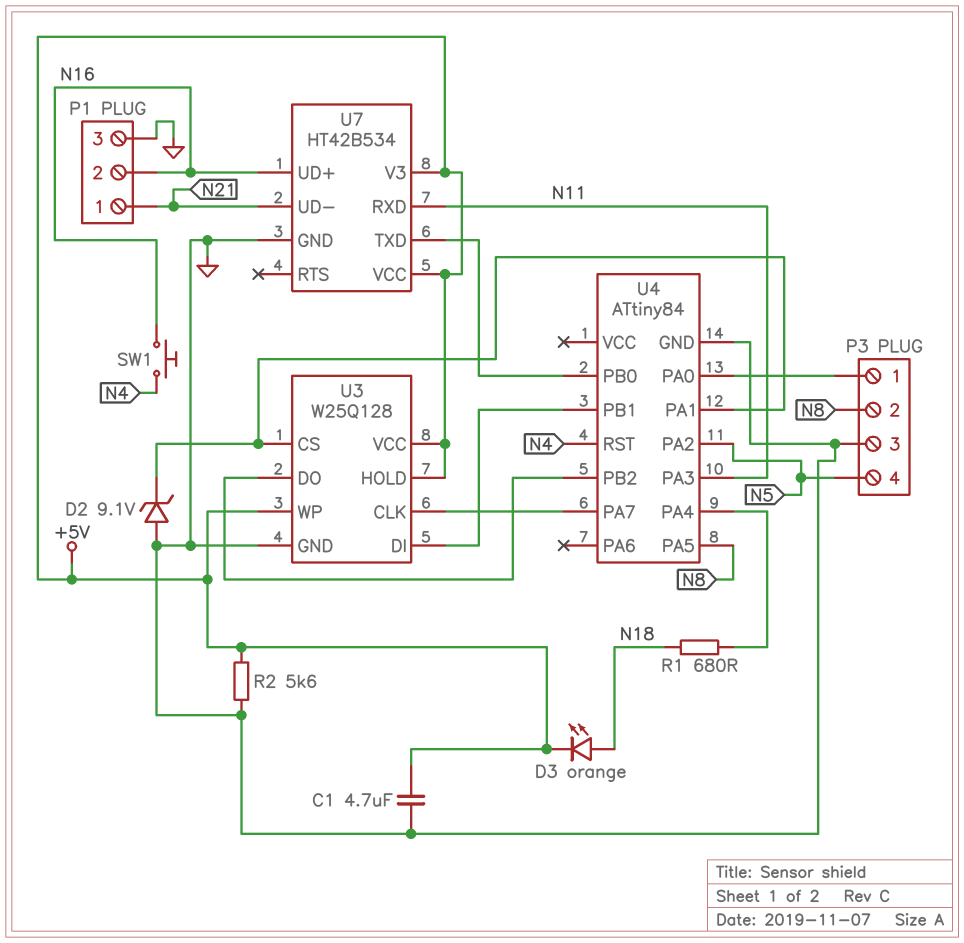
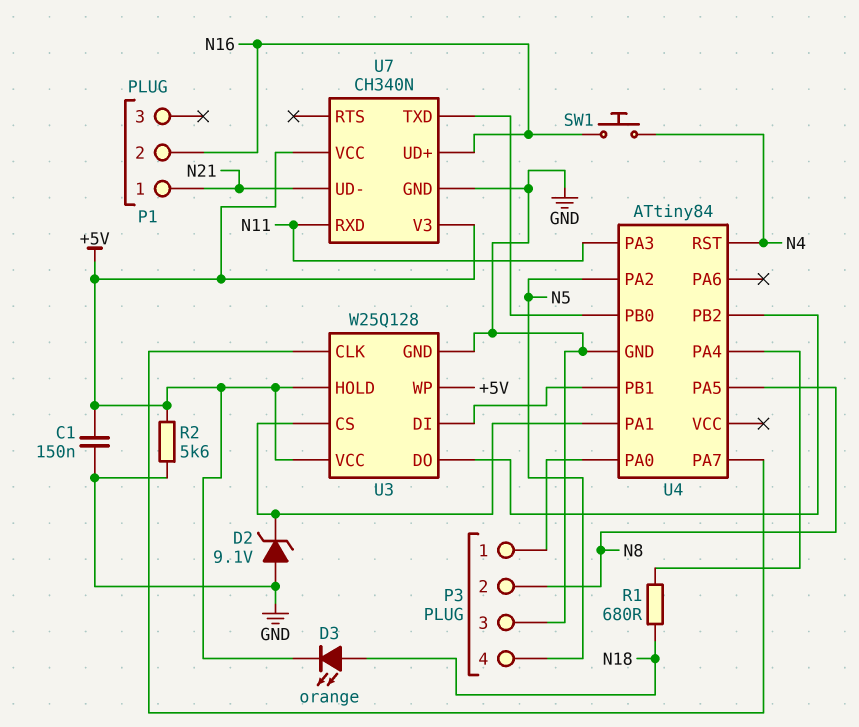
C1: 4.7uF (+5V, GND) -> 150nF (+5V, GND)
P1 pin 3: GND -> none
U7: HT42B534 -> CH340N

